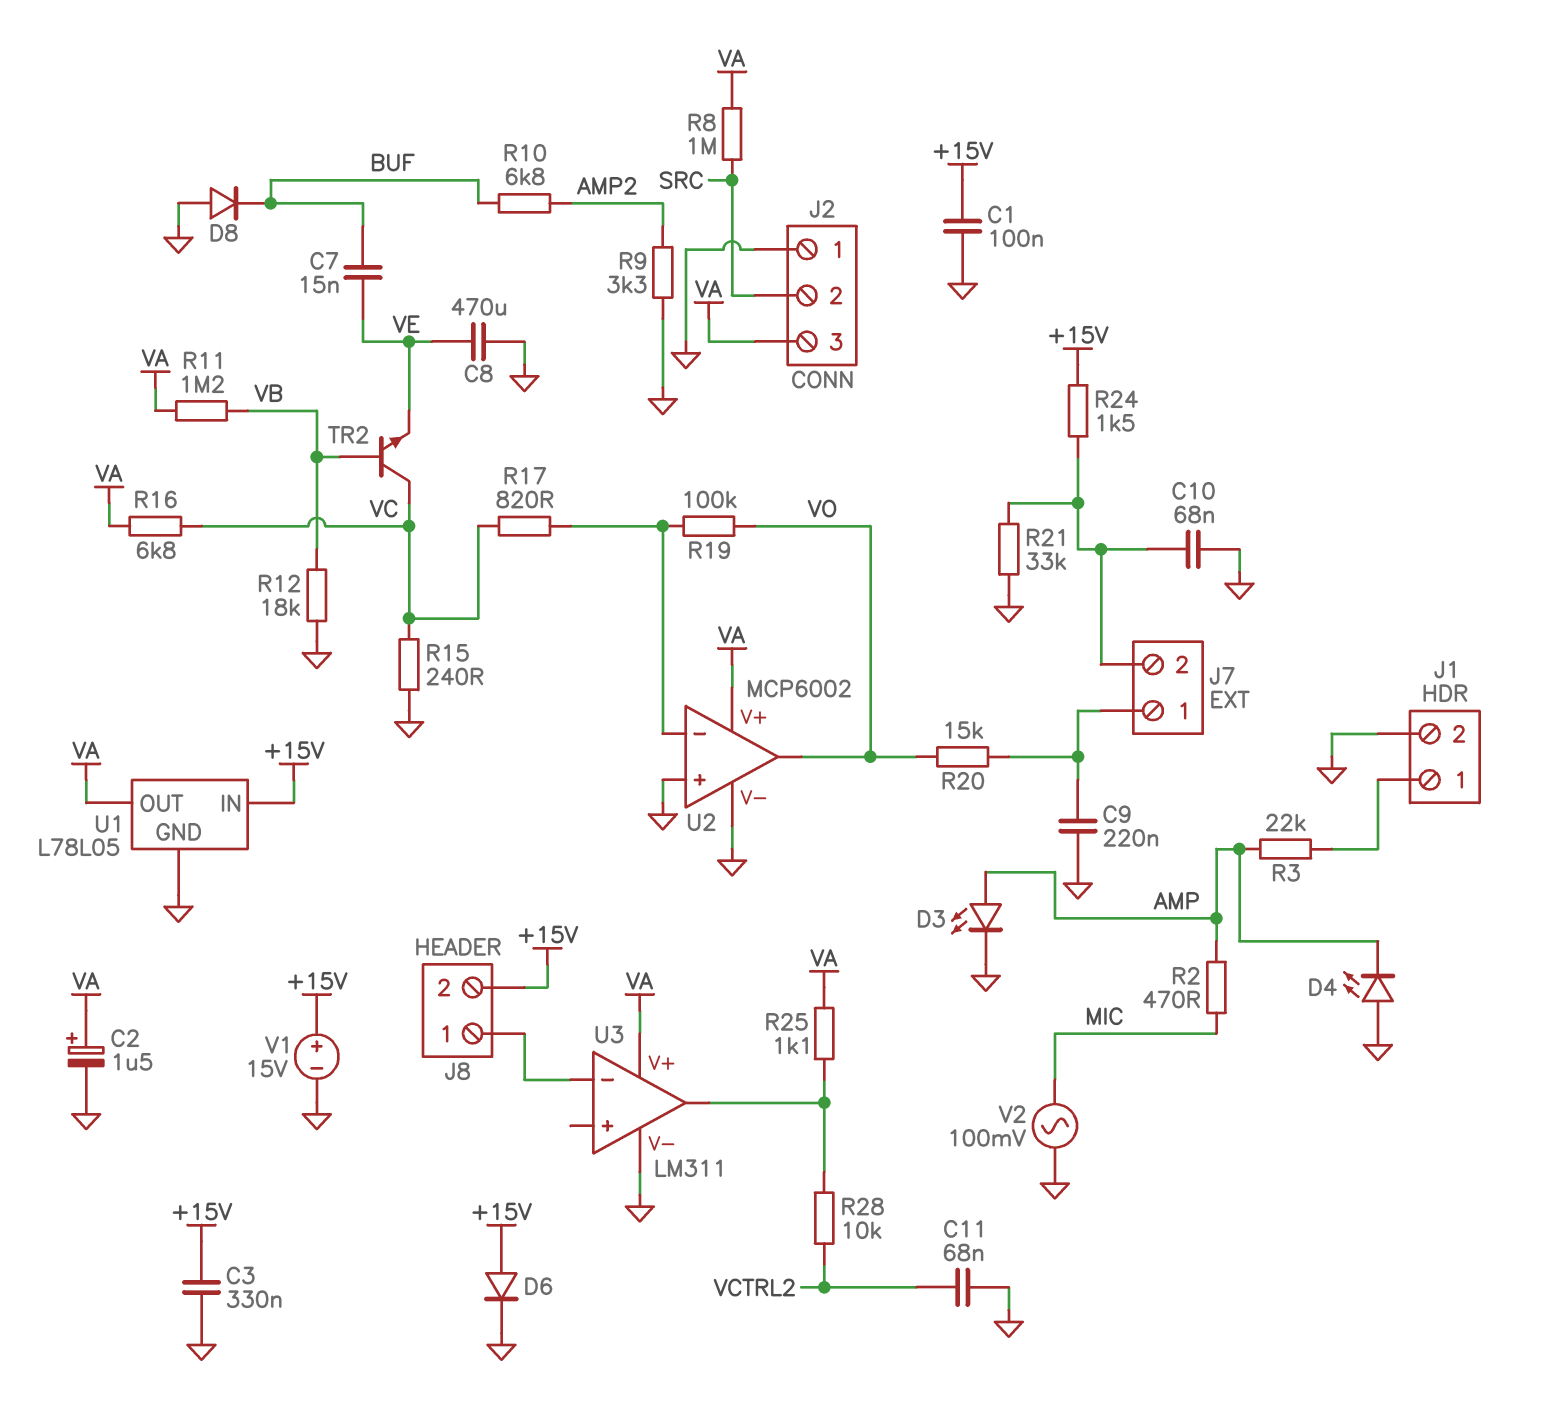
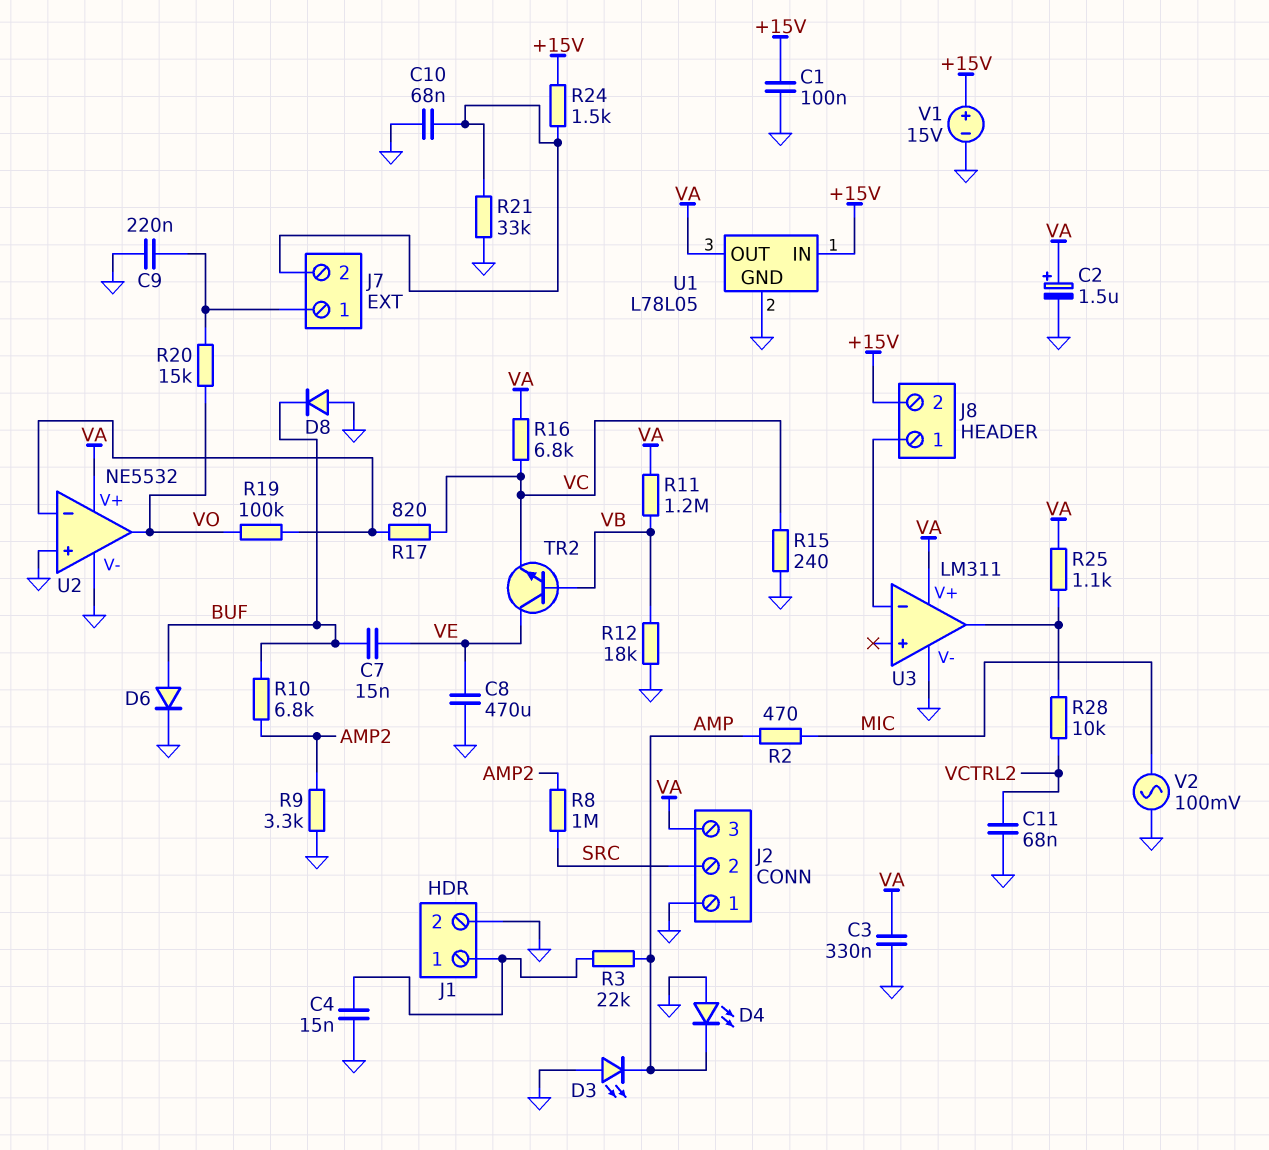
C3: 330nF (+15V, GND) -> 330nF (GND, VA)
C4: none -> 15nF (GND, J1/1)
D3: LED (A AMP, K GND) -> LED (A GND, K AMP)
D6: diode (A +15V, K GND) -> diode (A BUF, K GND)
R8: 1M (SRC, VA) -> 1M (AMP2, SRC)
TR2: NPN (B VB, C VC, E VE) -> NPN (B VB, C VE, E VC)
U2: MCP6002 -> NE5532

